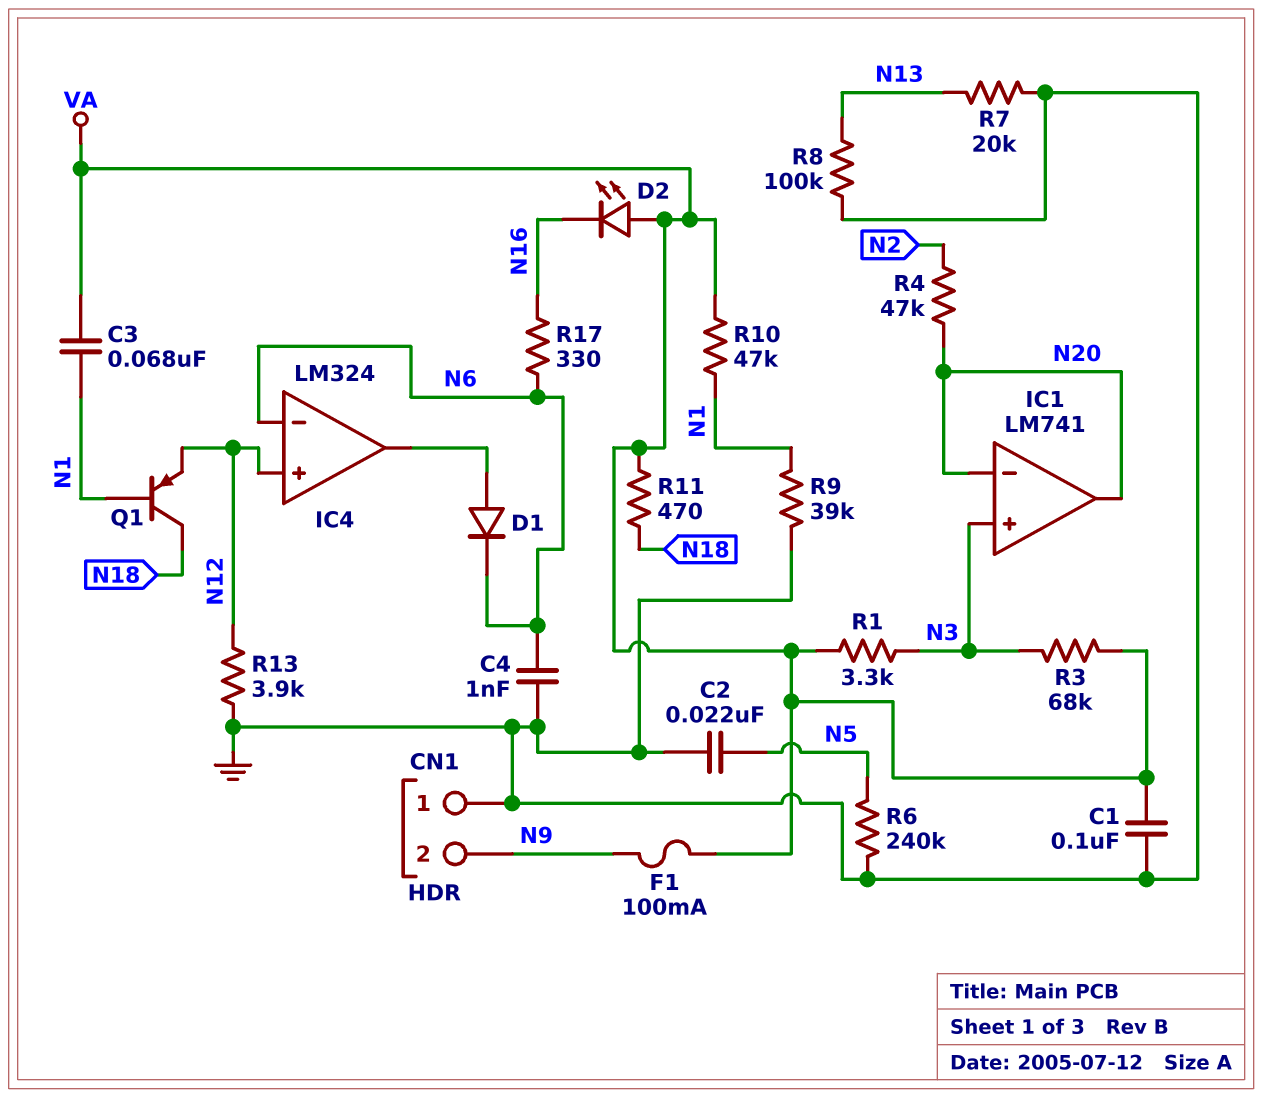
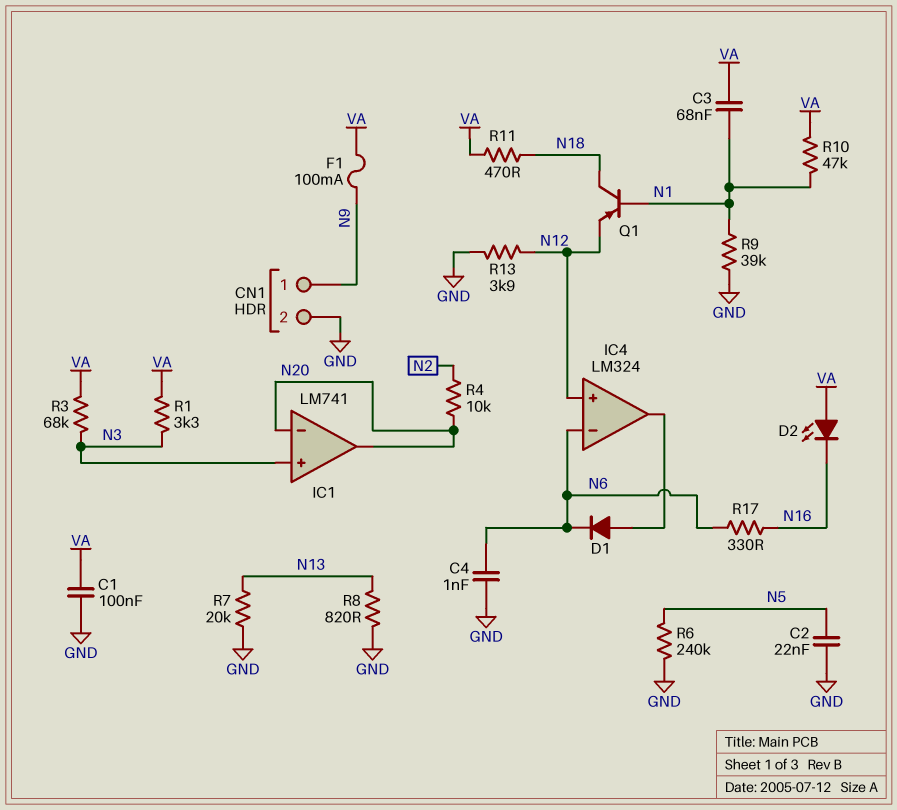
CN1 pin 1: GND -> N9
CN1 pin 2: N9 -> GND
R4: 47k (N2, N20) -> 10k (N2, N20)
R8: 100k (GND, N13) -> 820 (GND, N13)

